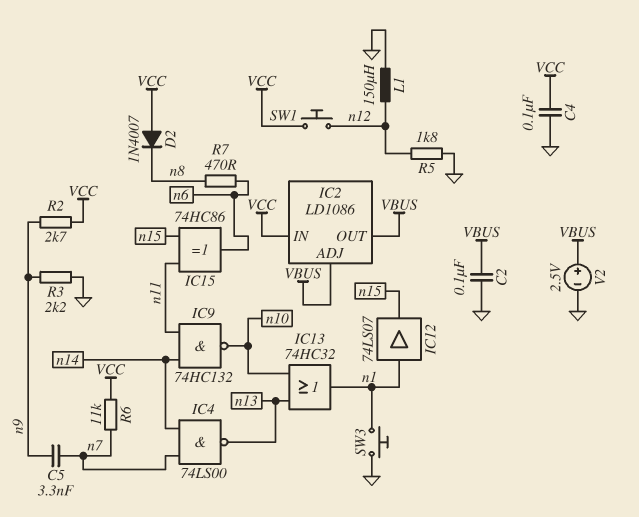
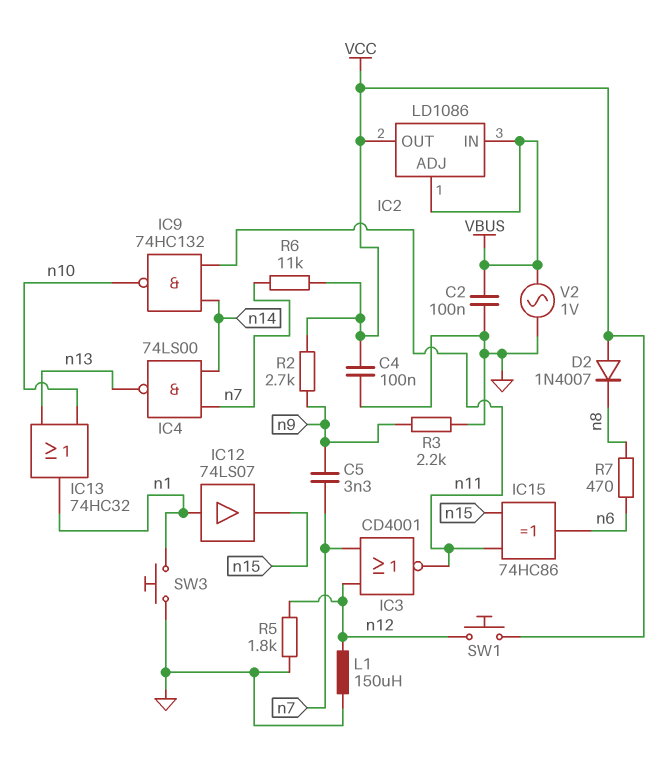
IC2 pin IN: VCC -> VBUS
IC2 pin OUT: VBUS -> VCC
IC3: none -> NOR CD4001 (in n7, in n12, out n11)
V2: 2.5V (plus VBUS, minus GND) -> AC 1V (GND, VBUS)

